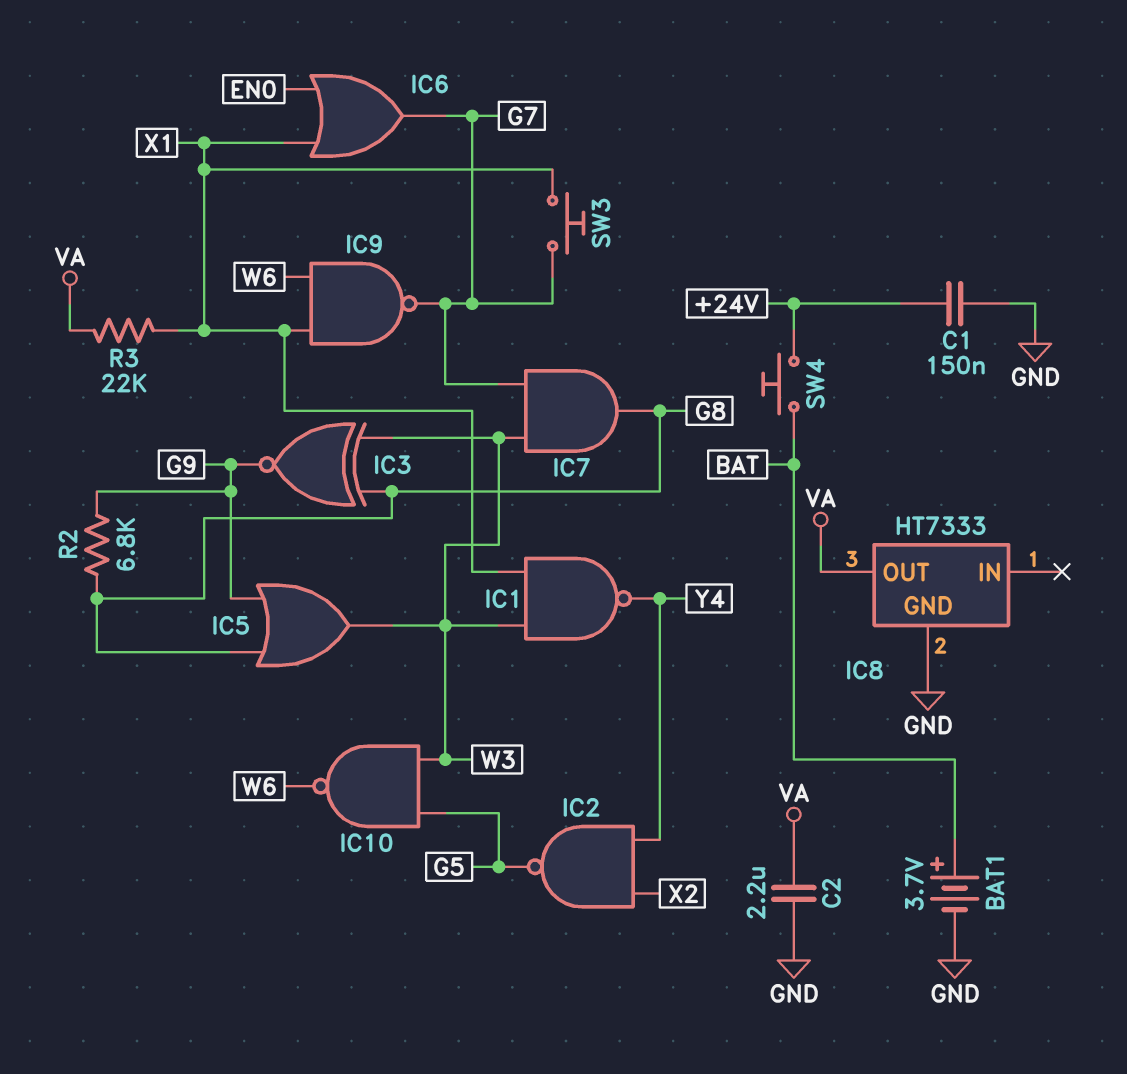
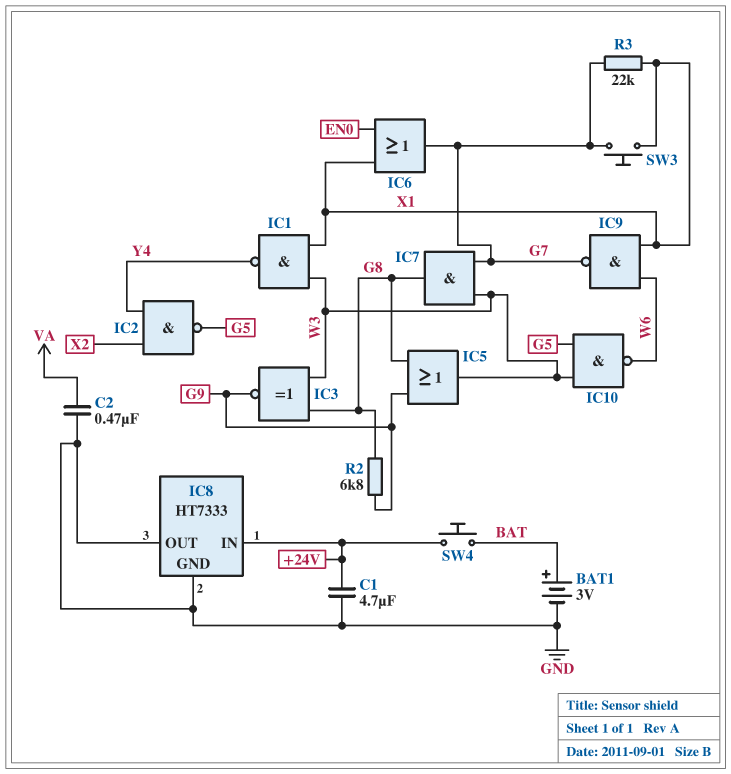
BAT1: 3.7V (plus BAT, minus GND) -> 3V (plus BAT, minus GND)
C1: 150nF (+24V, GND) -> 4.7uF (+24V, GND)
C2: 2.2uF (GND, VA) -> 470nF (GND, VA)
IC8 pin IN: none -> +24V
IC8 pin OUT: VA -> GND
R3: 22k (VA, X1) -> 22k (G7, X1)

